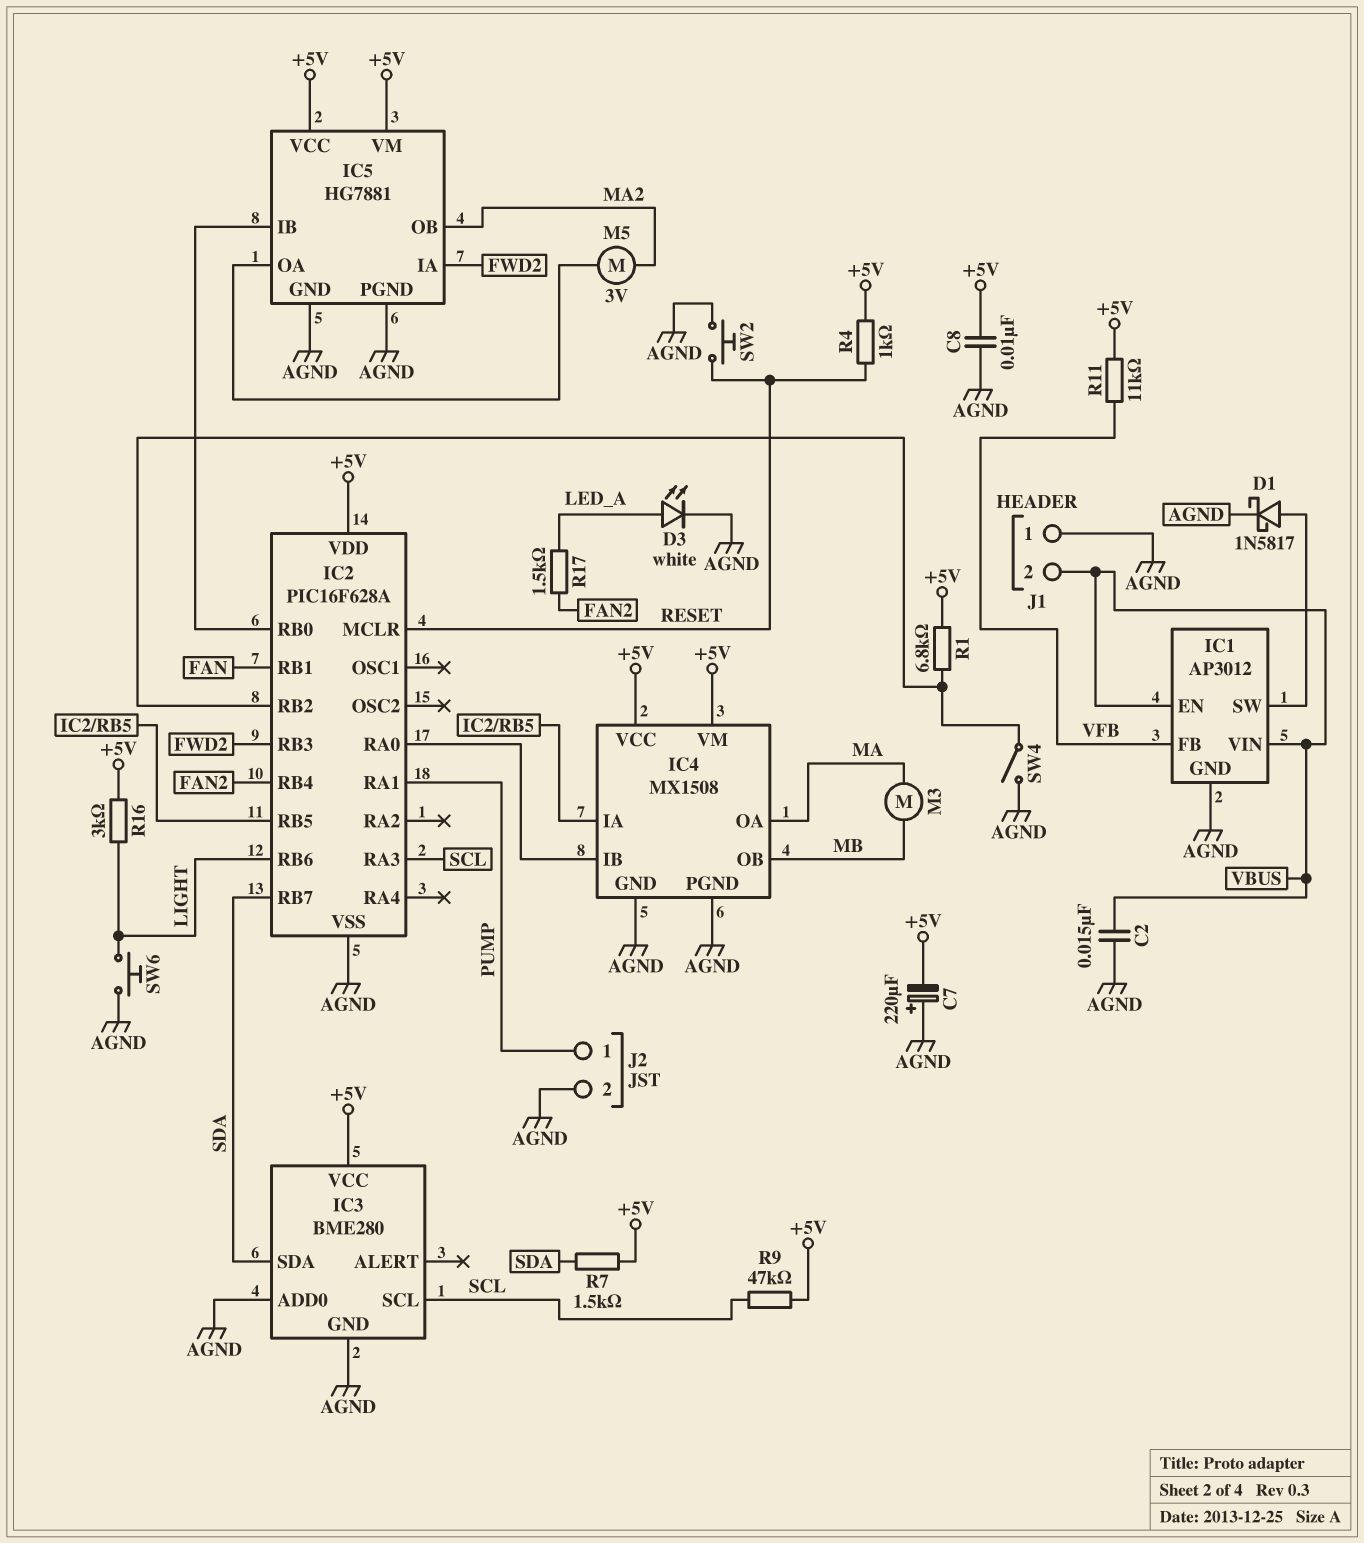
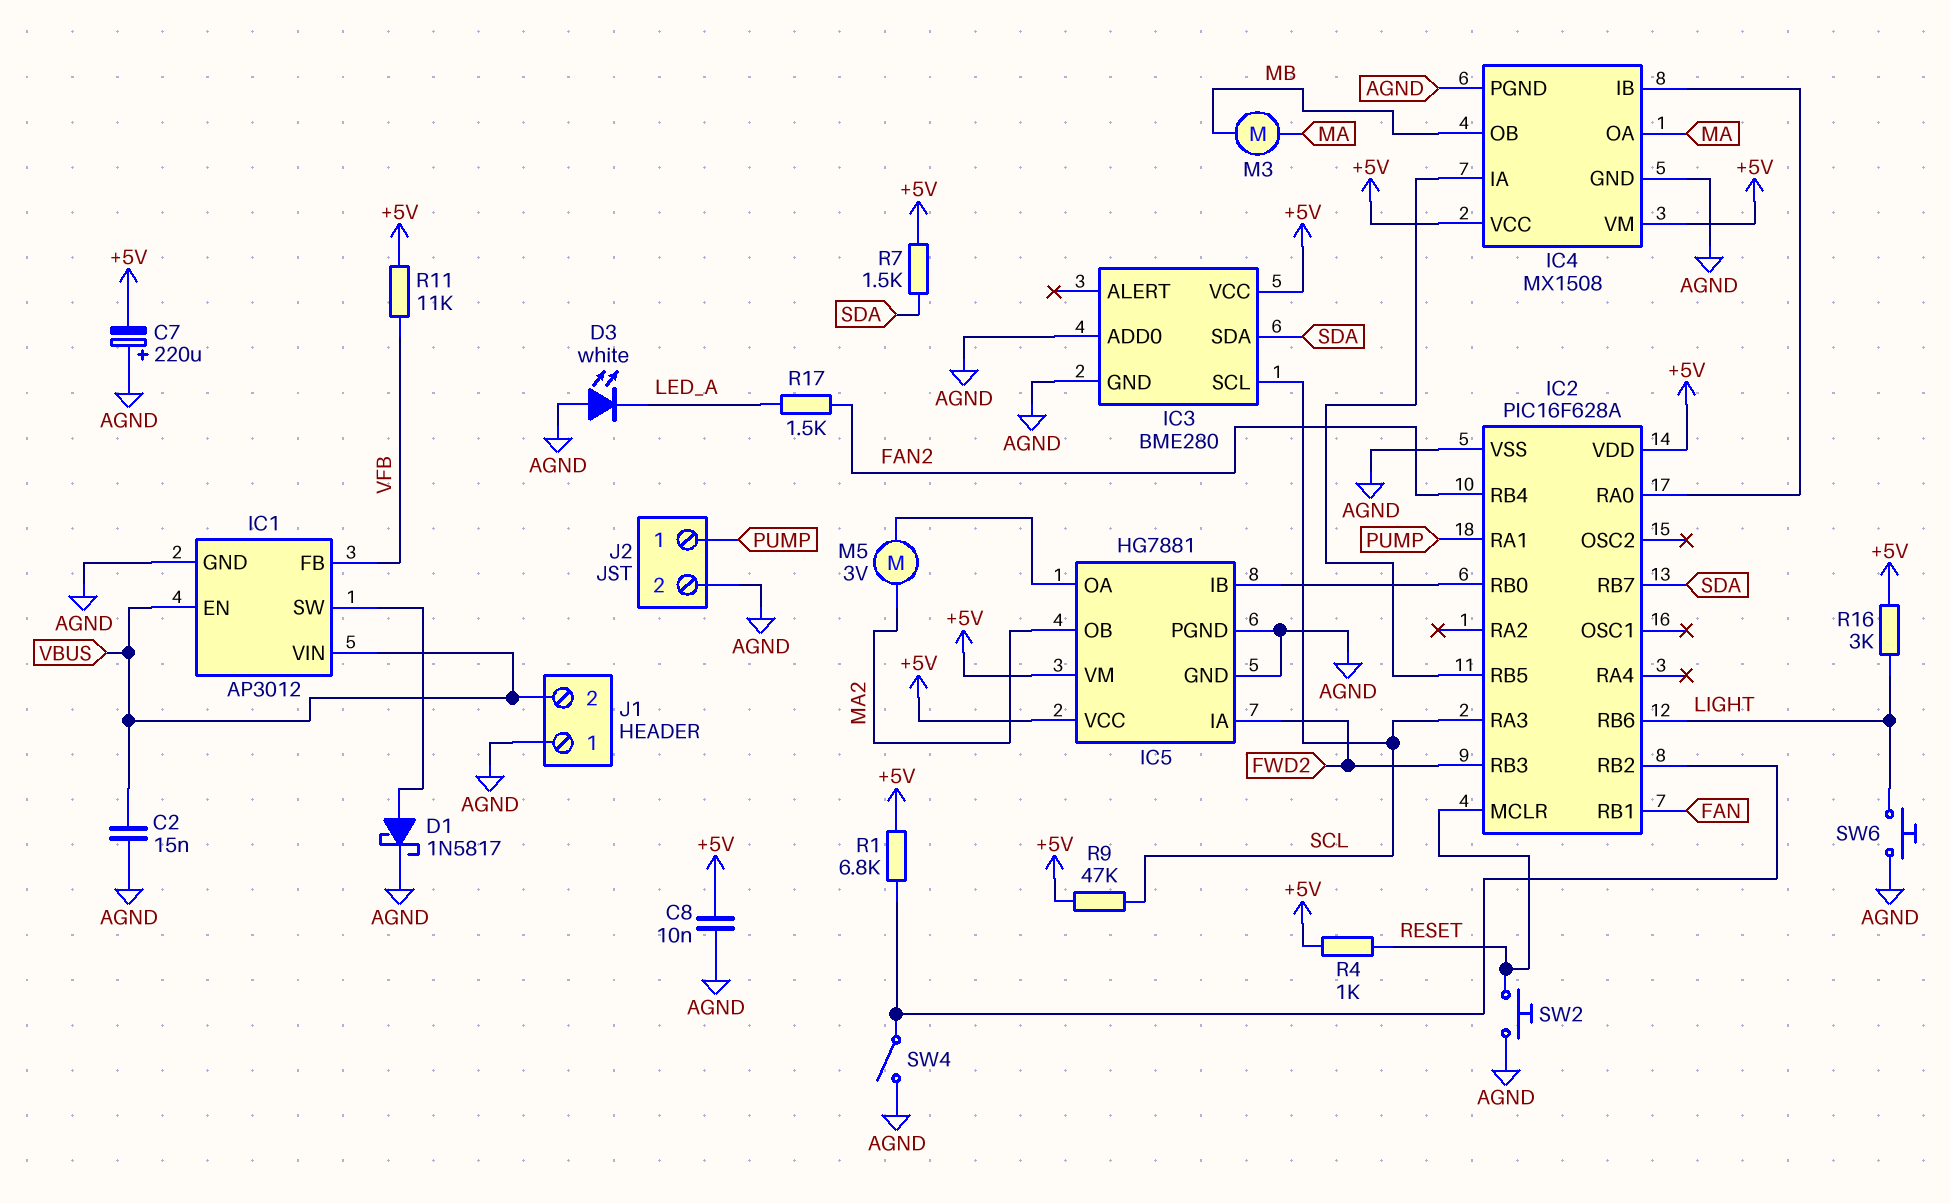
D3: LED white (A LED_A, K AGND) -> LED white (A AGND, K LED_A)

